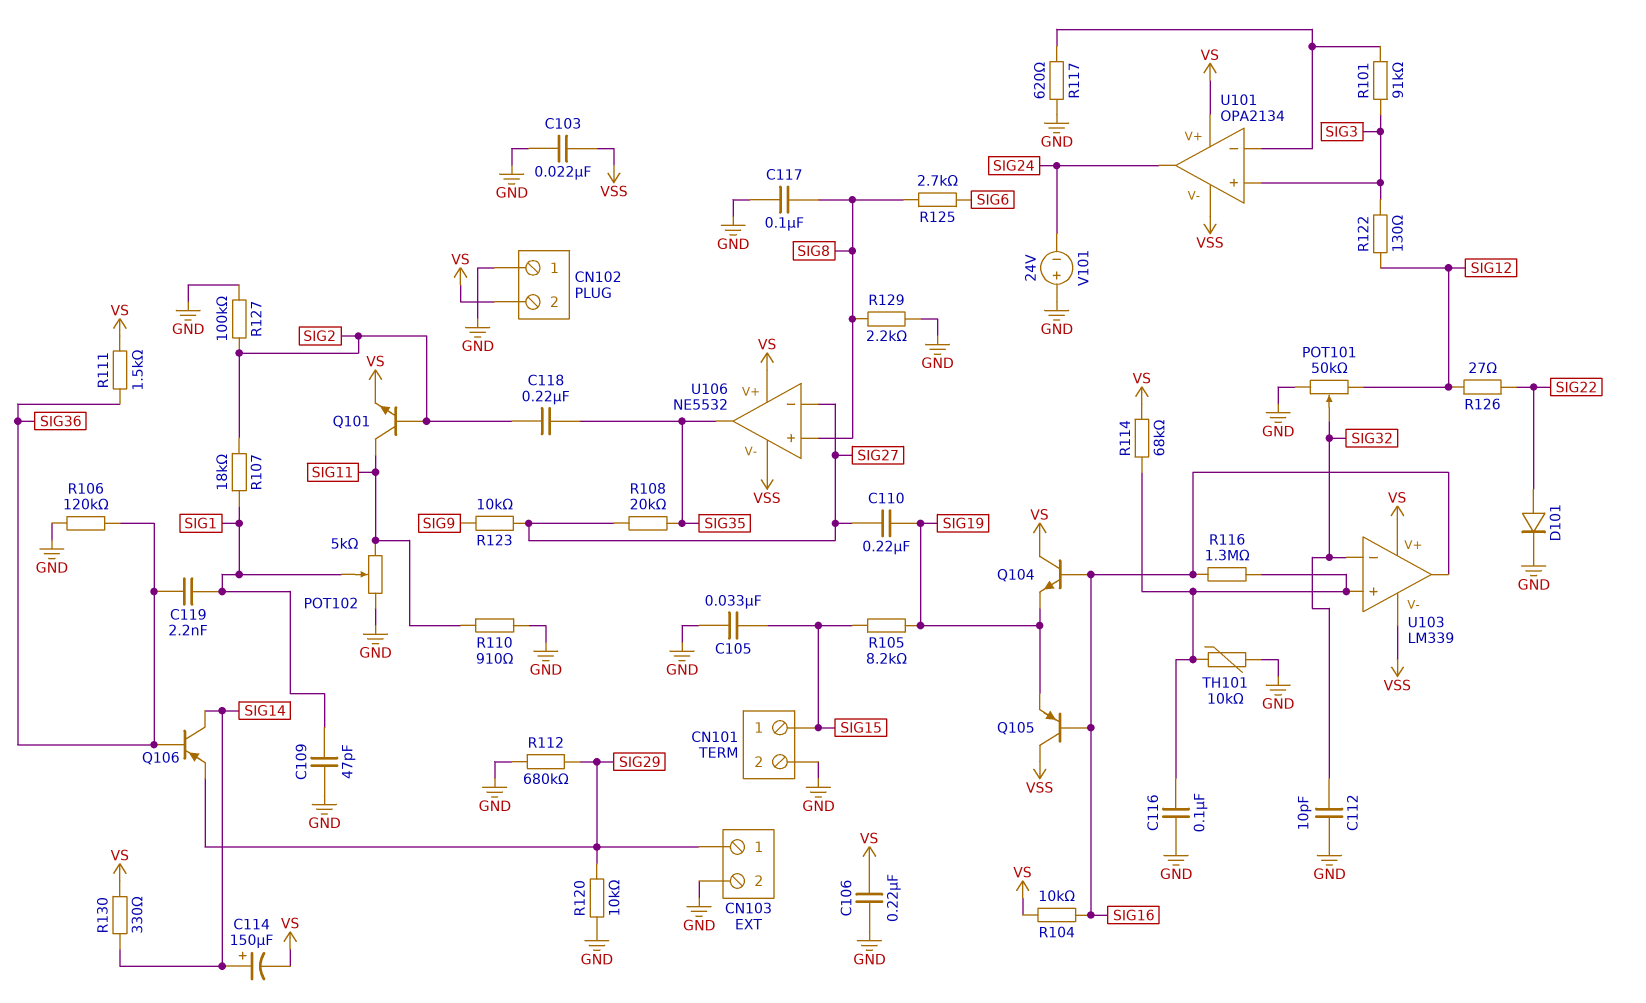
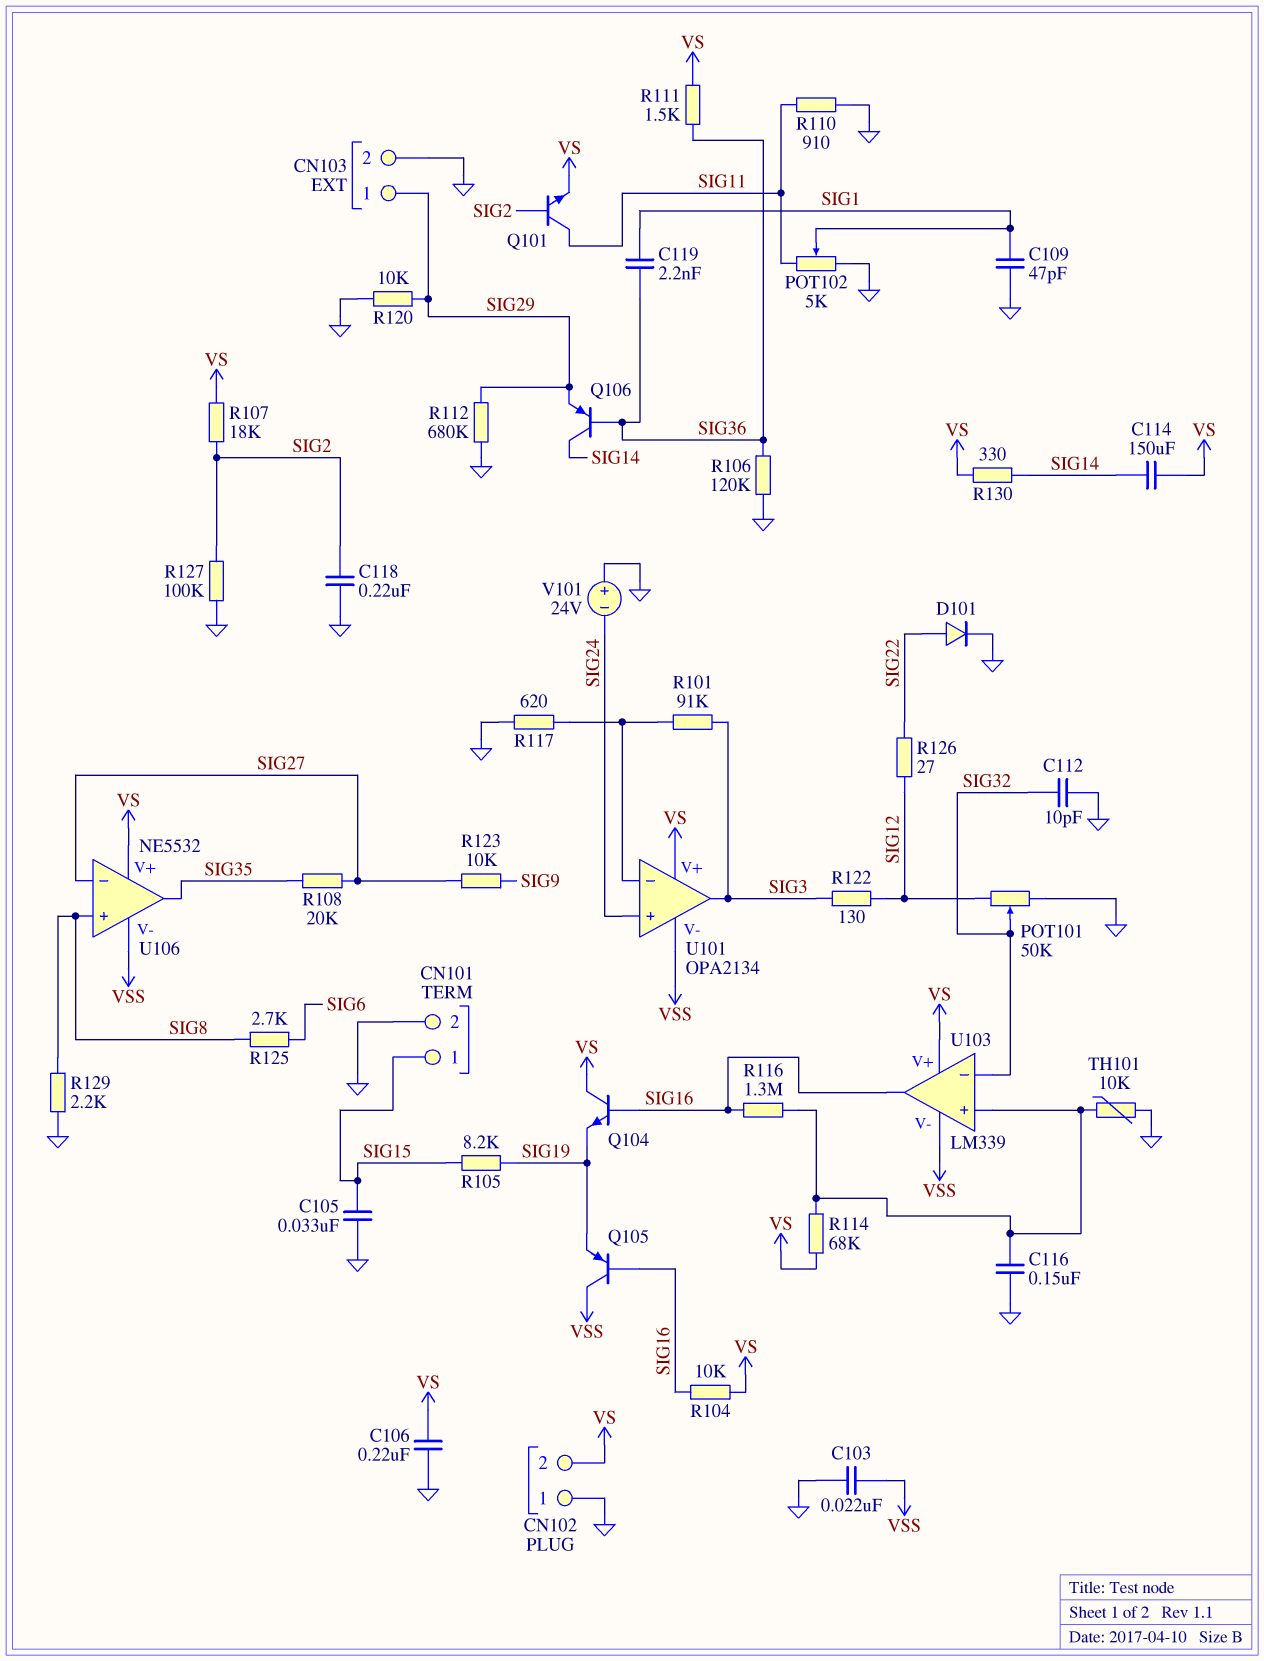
C110: 220nF (SIG19, SIG27) -> none
C114: 150uF (plus SIG14, minus VS) -> 150uF (SIG14, VS)
C116: 100nF (GND, U103/in+) -> 150nF (GND, U103/in+)
C117: 100nF (GND, SIG8) -> none
C118: 220nF (SIG2, SIG35) -> 220nF (GND, SIG2)
R107: 18k (SIG1, SIG2) -> 18k (SIG2, VS)
U101 pin in+: SIG3 -> SIG24
U101 pin out: SIG24 -> SIG3

